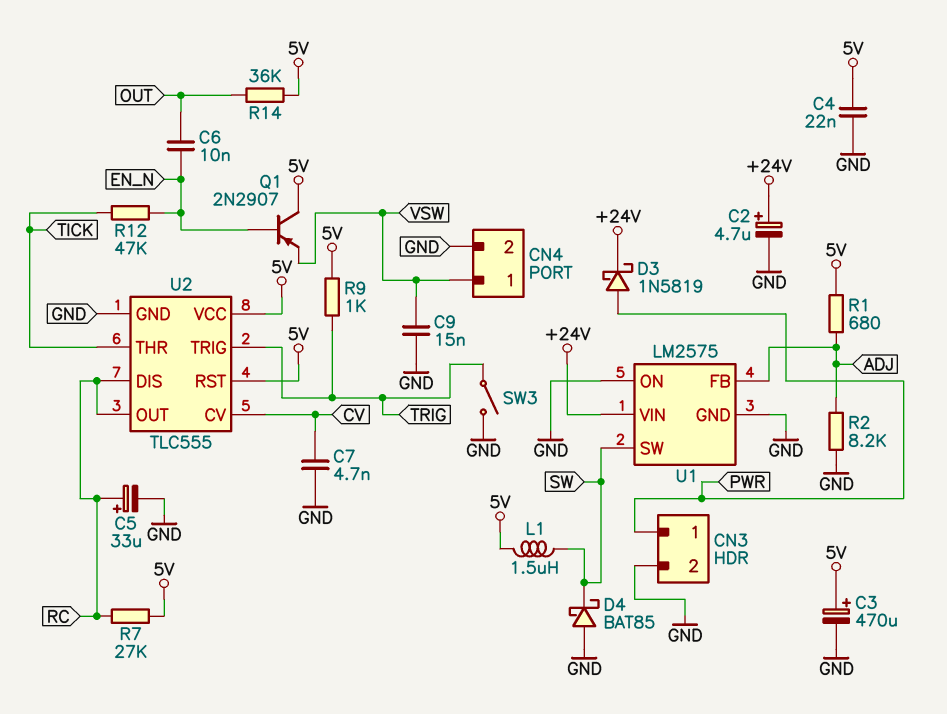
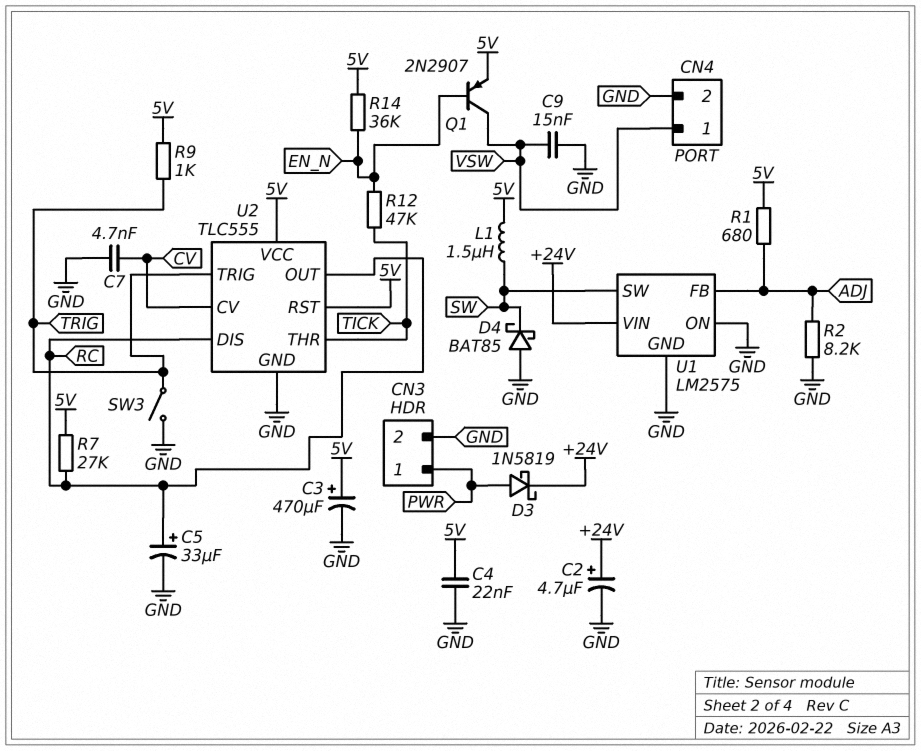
C6: 10nF (EN_N, OUT) -> none
Q1: PNP 2N2907 (B EN_N, C 5V, E VSW) -> PNP 2N2907 (B EN_N, C VSW, E 5V)
R14: 36k (5V, OUT) -> 36k (5V, EN_N)

